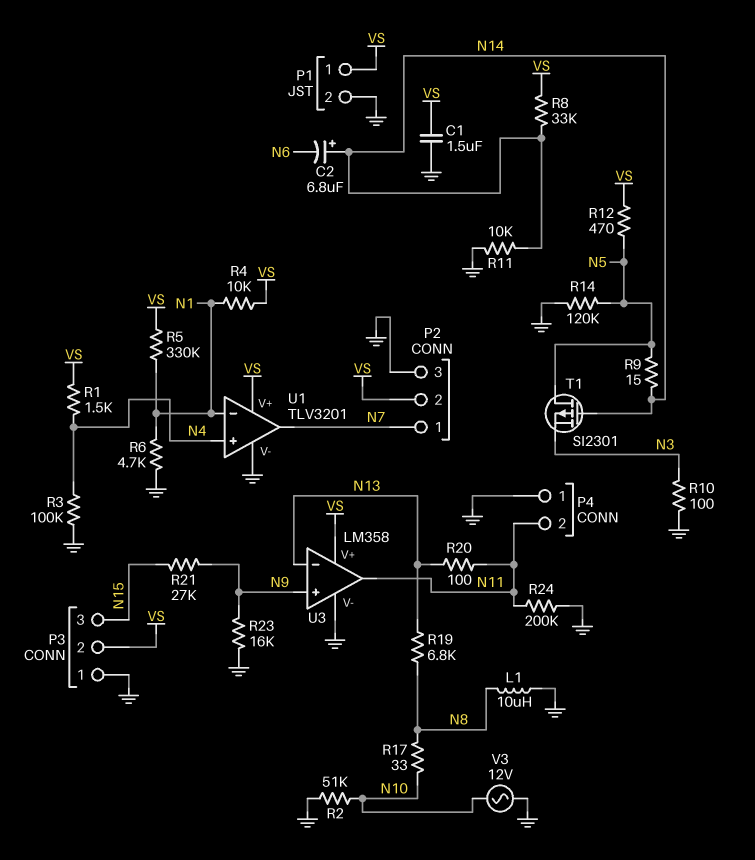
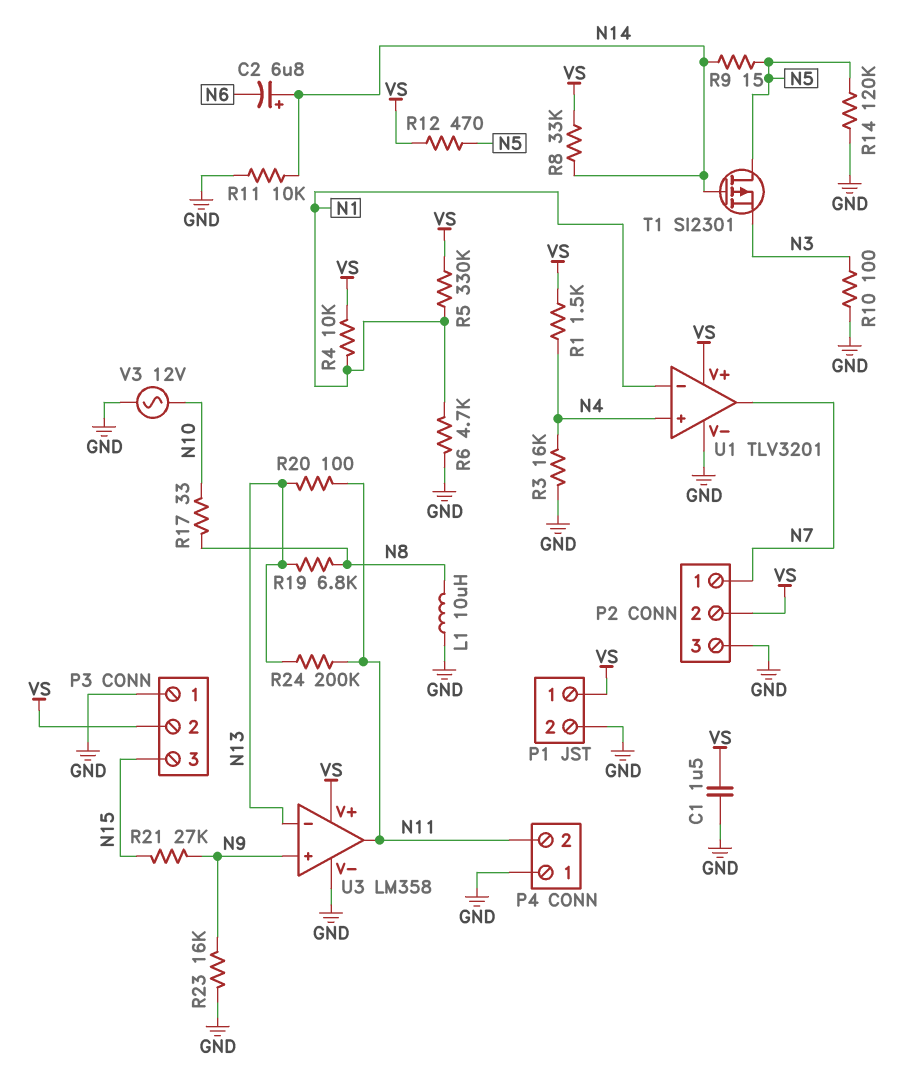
R2: 51k (GND, N10) -> none
R3: 100k (GND, N4) -> 16k (GND, N4)
R24: 200k (GND, N11) -> 200k (N11, N13)

